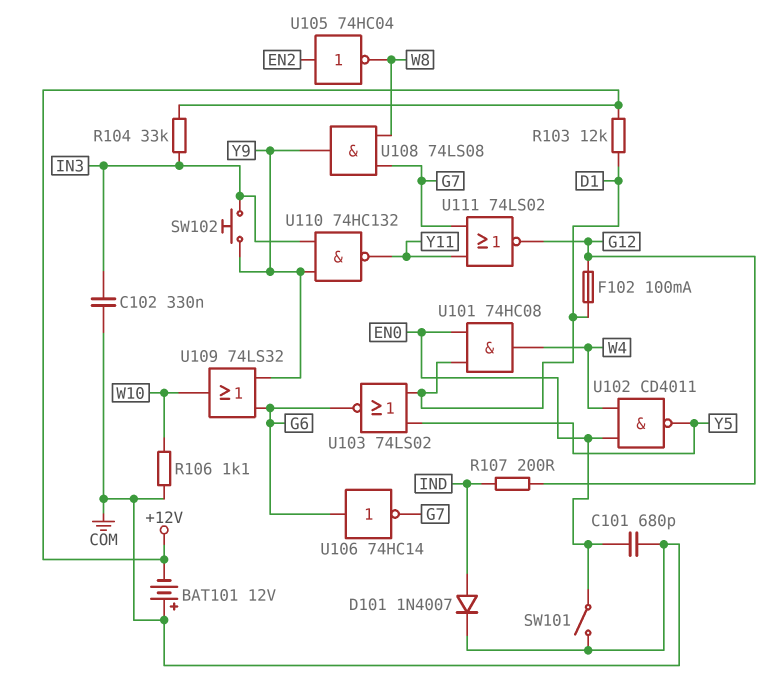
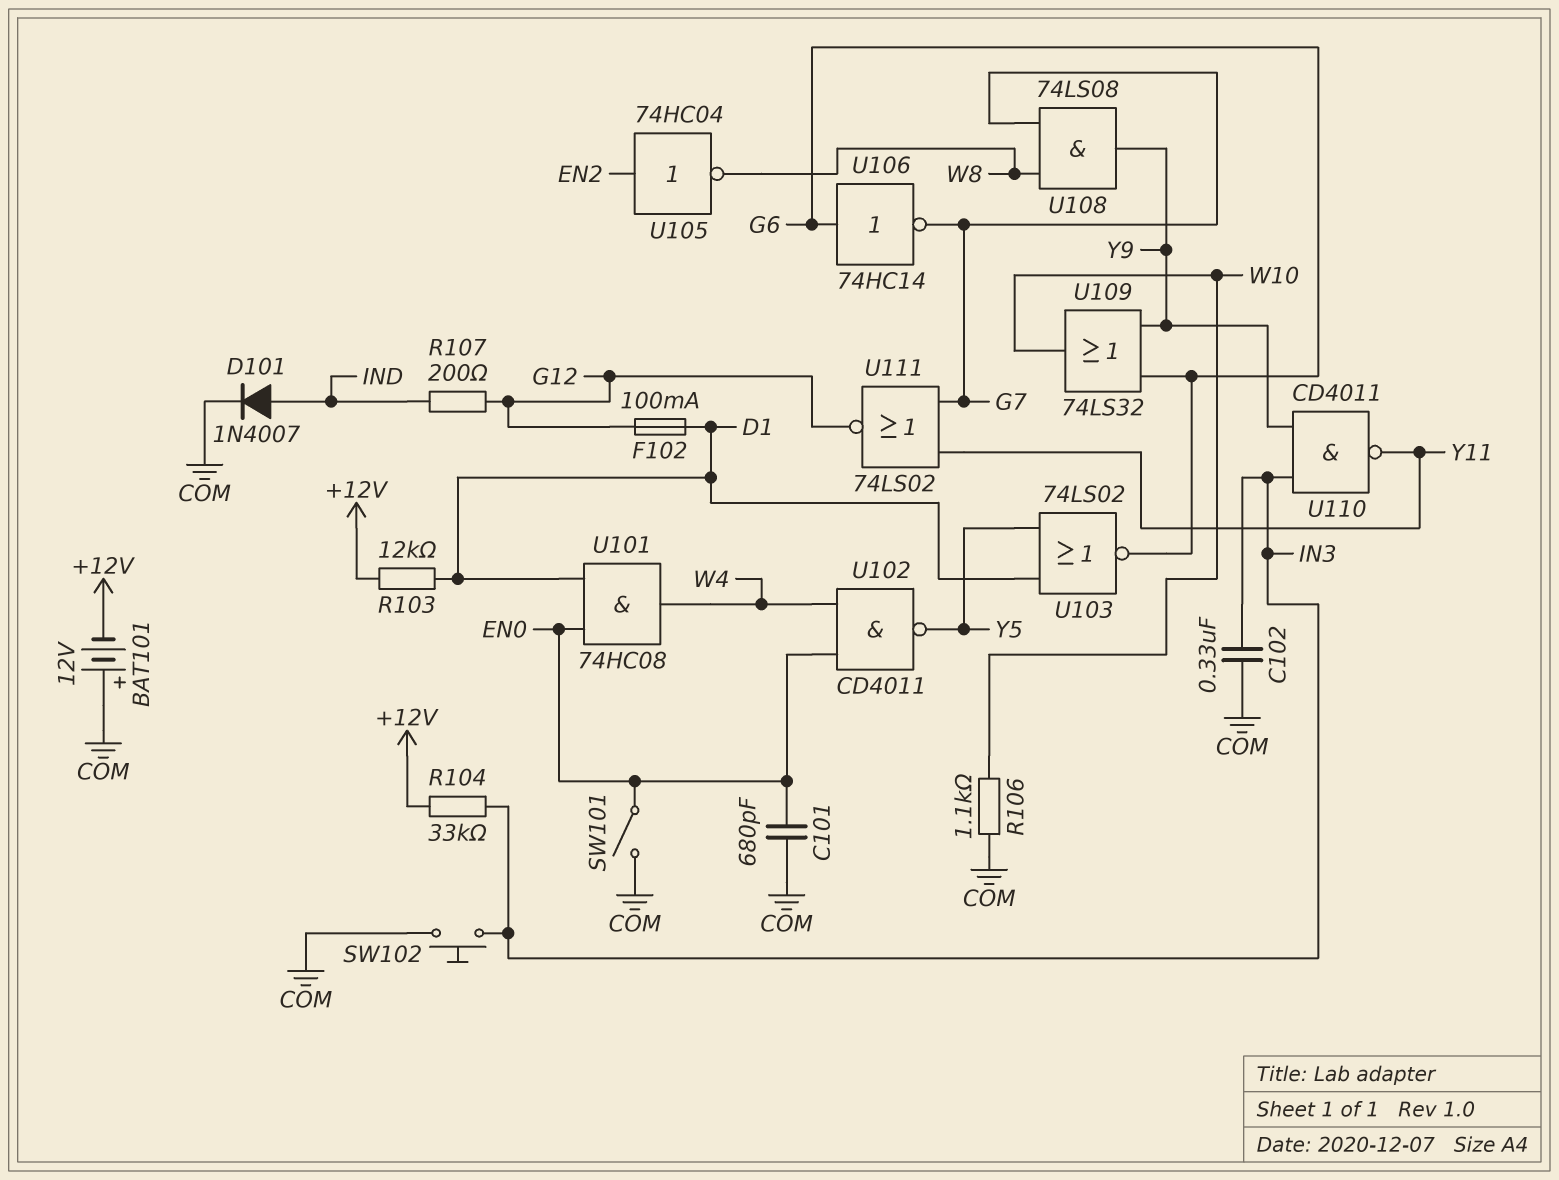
SW102: button (IN3, Y9) -> button (COM, IN3)
U110: NAND 74HC132 (in IN3, in Y9, out Y11) -> NAND CD4011 (in IN3, in Y9, out Y11)

